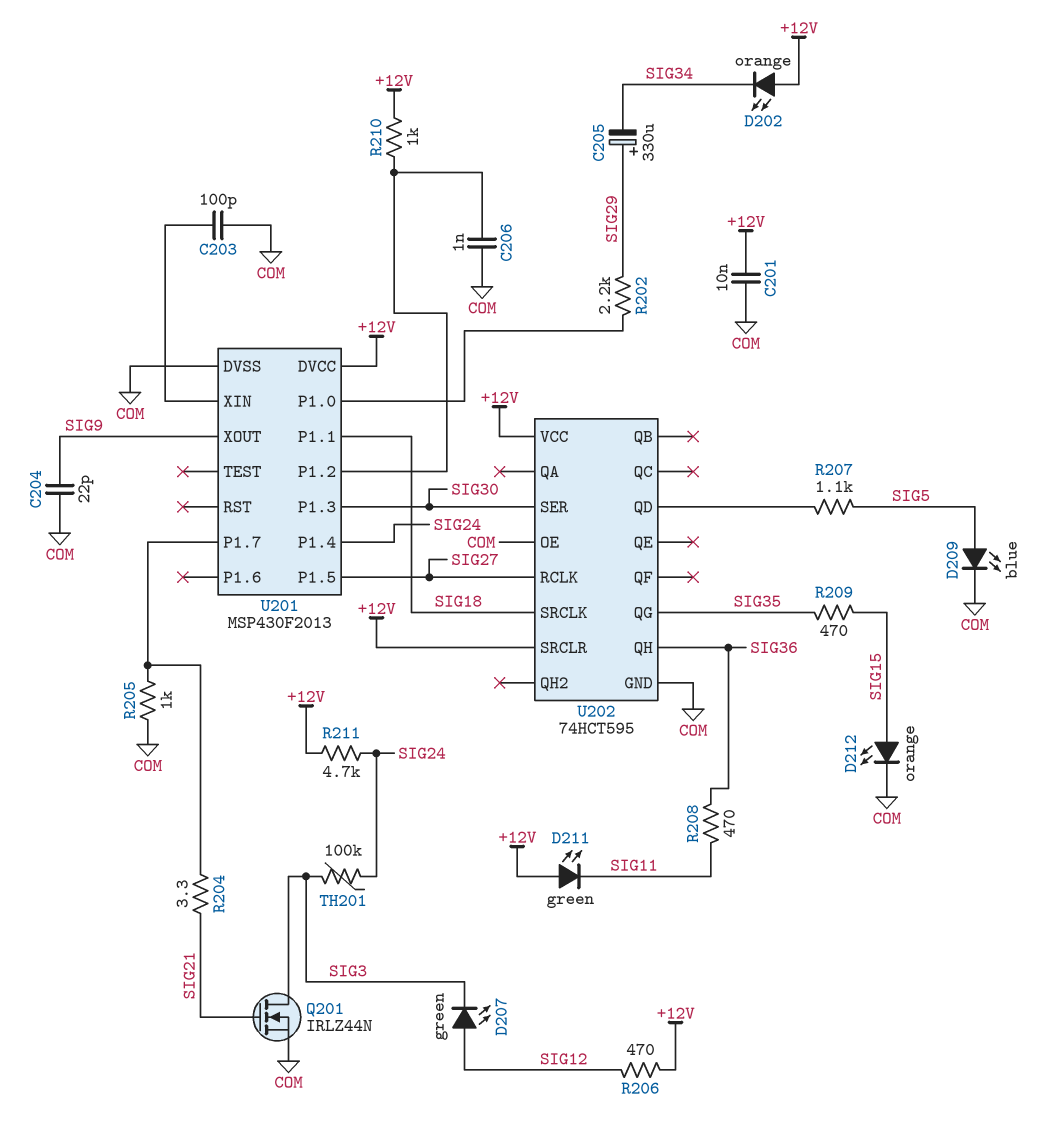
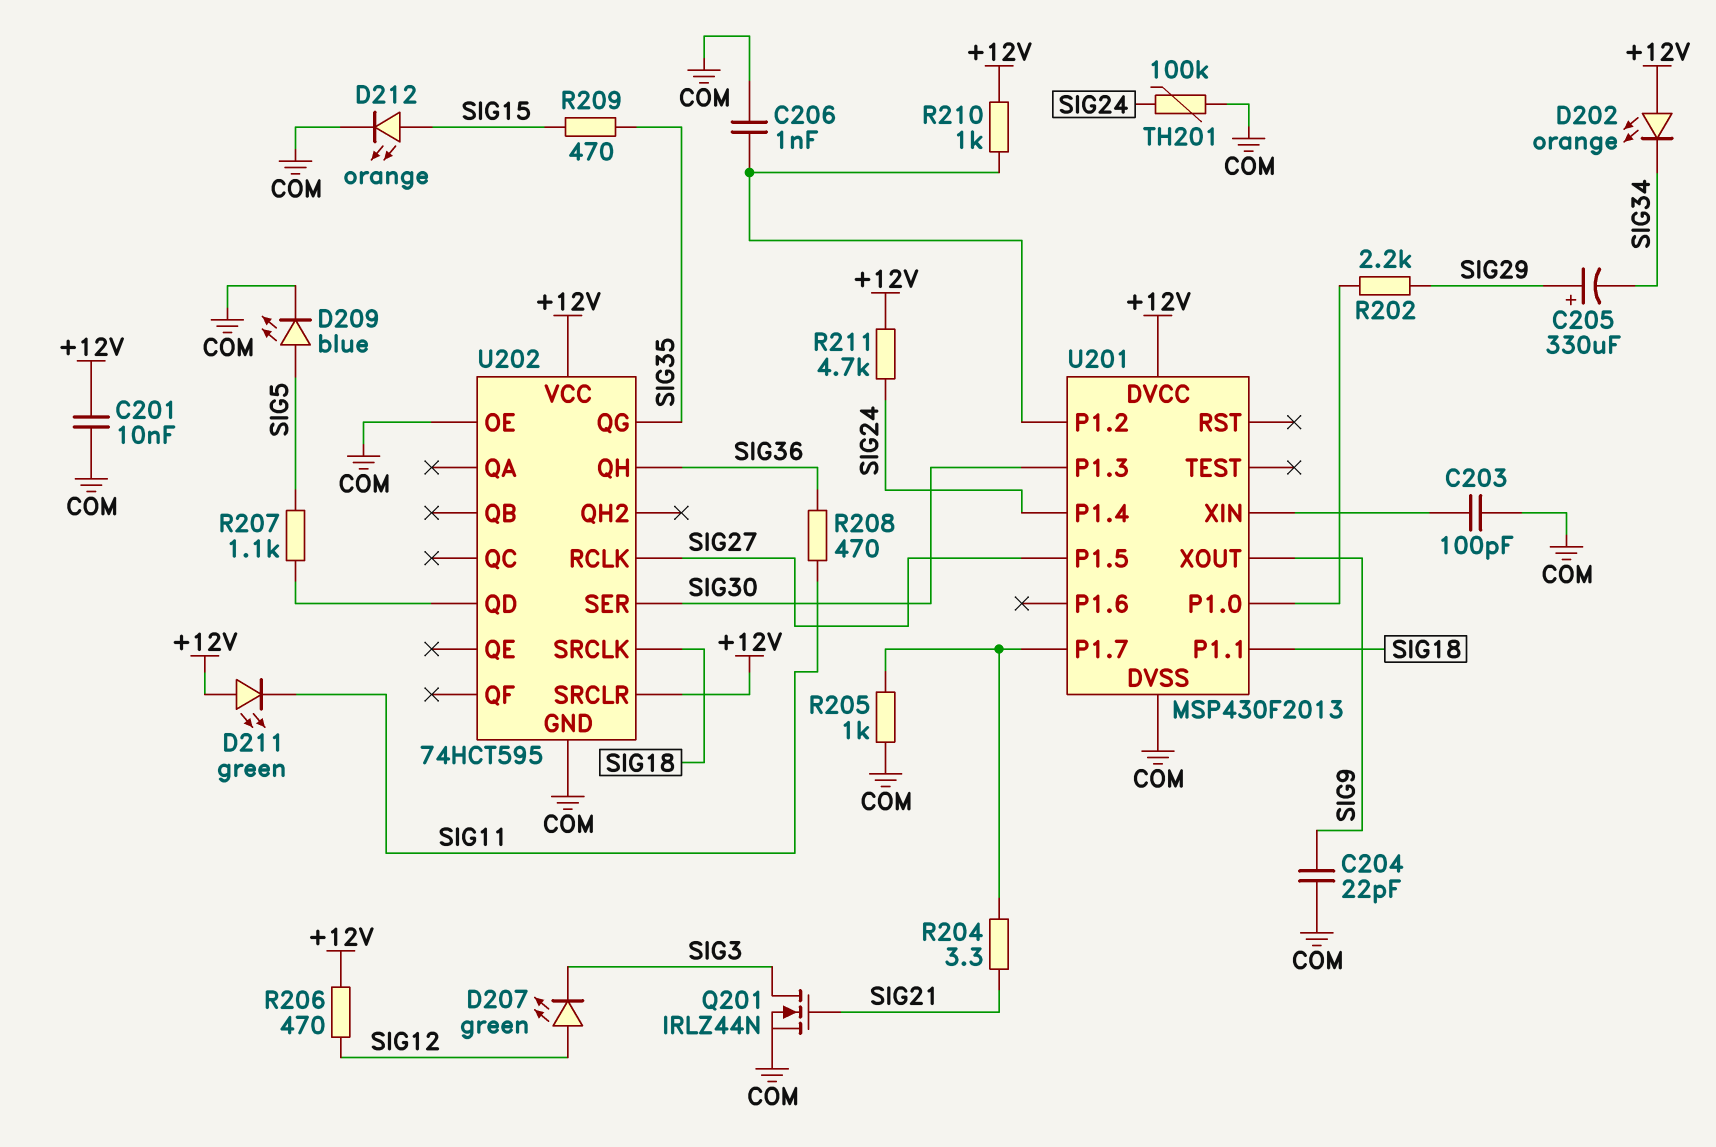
TH201: 100k (SIG3, SIG24) -> 100k (COM, SIG24)

